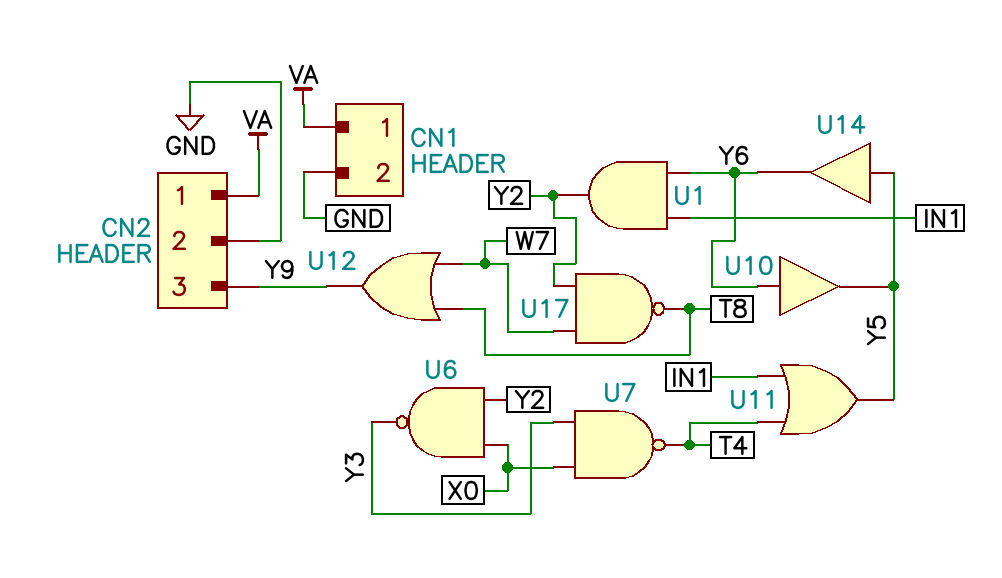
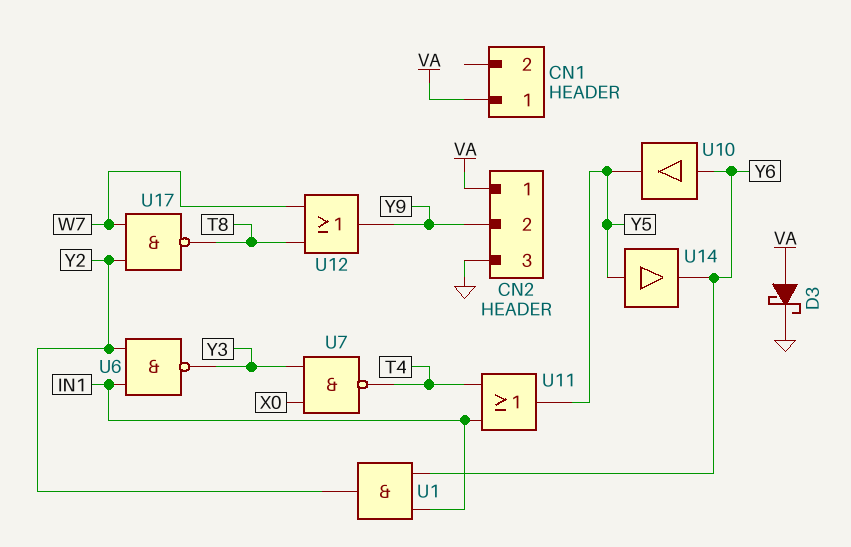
CN1 pin 2: GND -> none
CN2 pin 2: GND -> Y9
CN2 pin 3: Y9 -> GND
D3: none -> schottky (A VA, K GND)
U6: NAND (in X0, in Y2, out Y3) -> NAND (in IN1, in Y2, out Y3)

